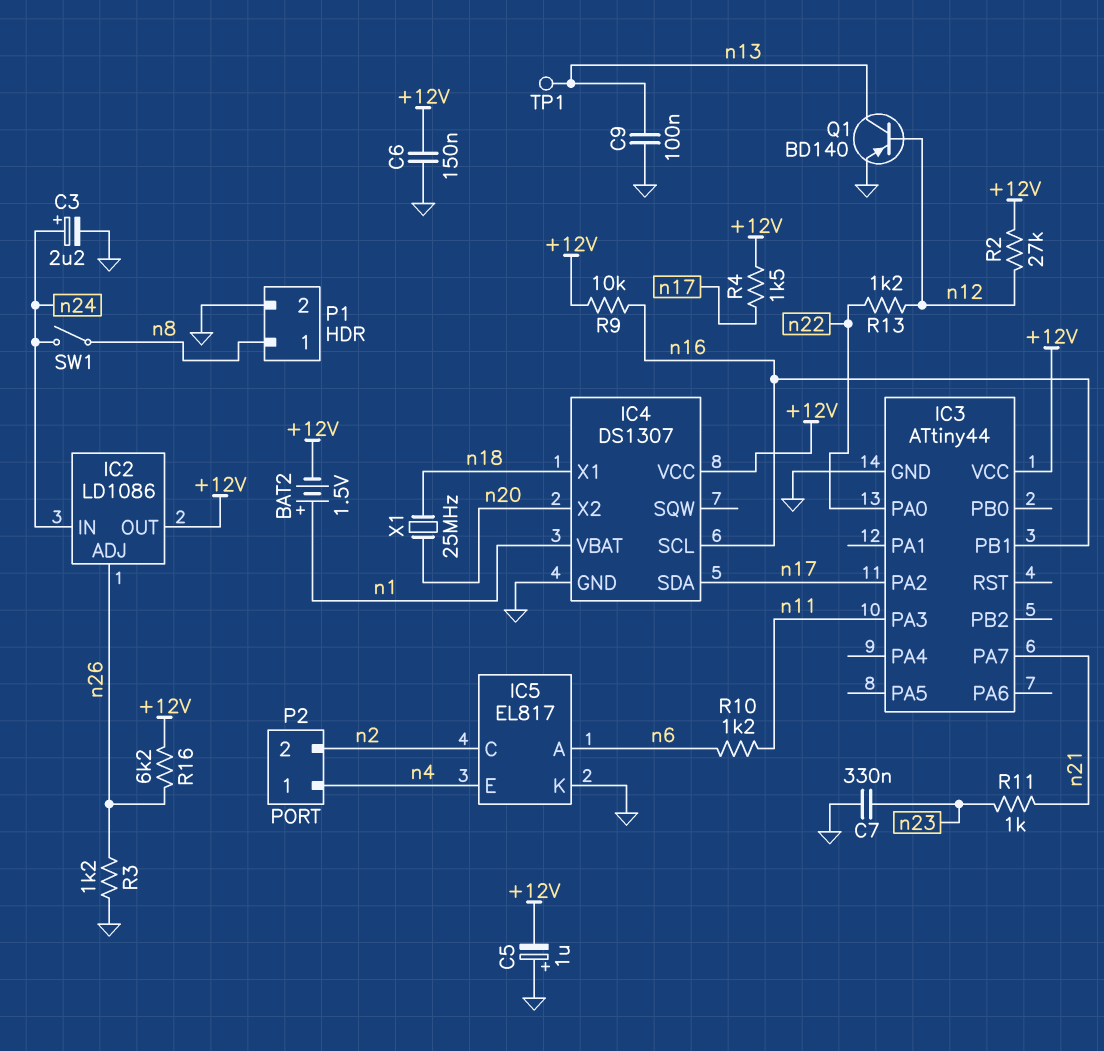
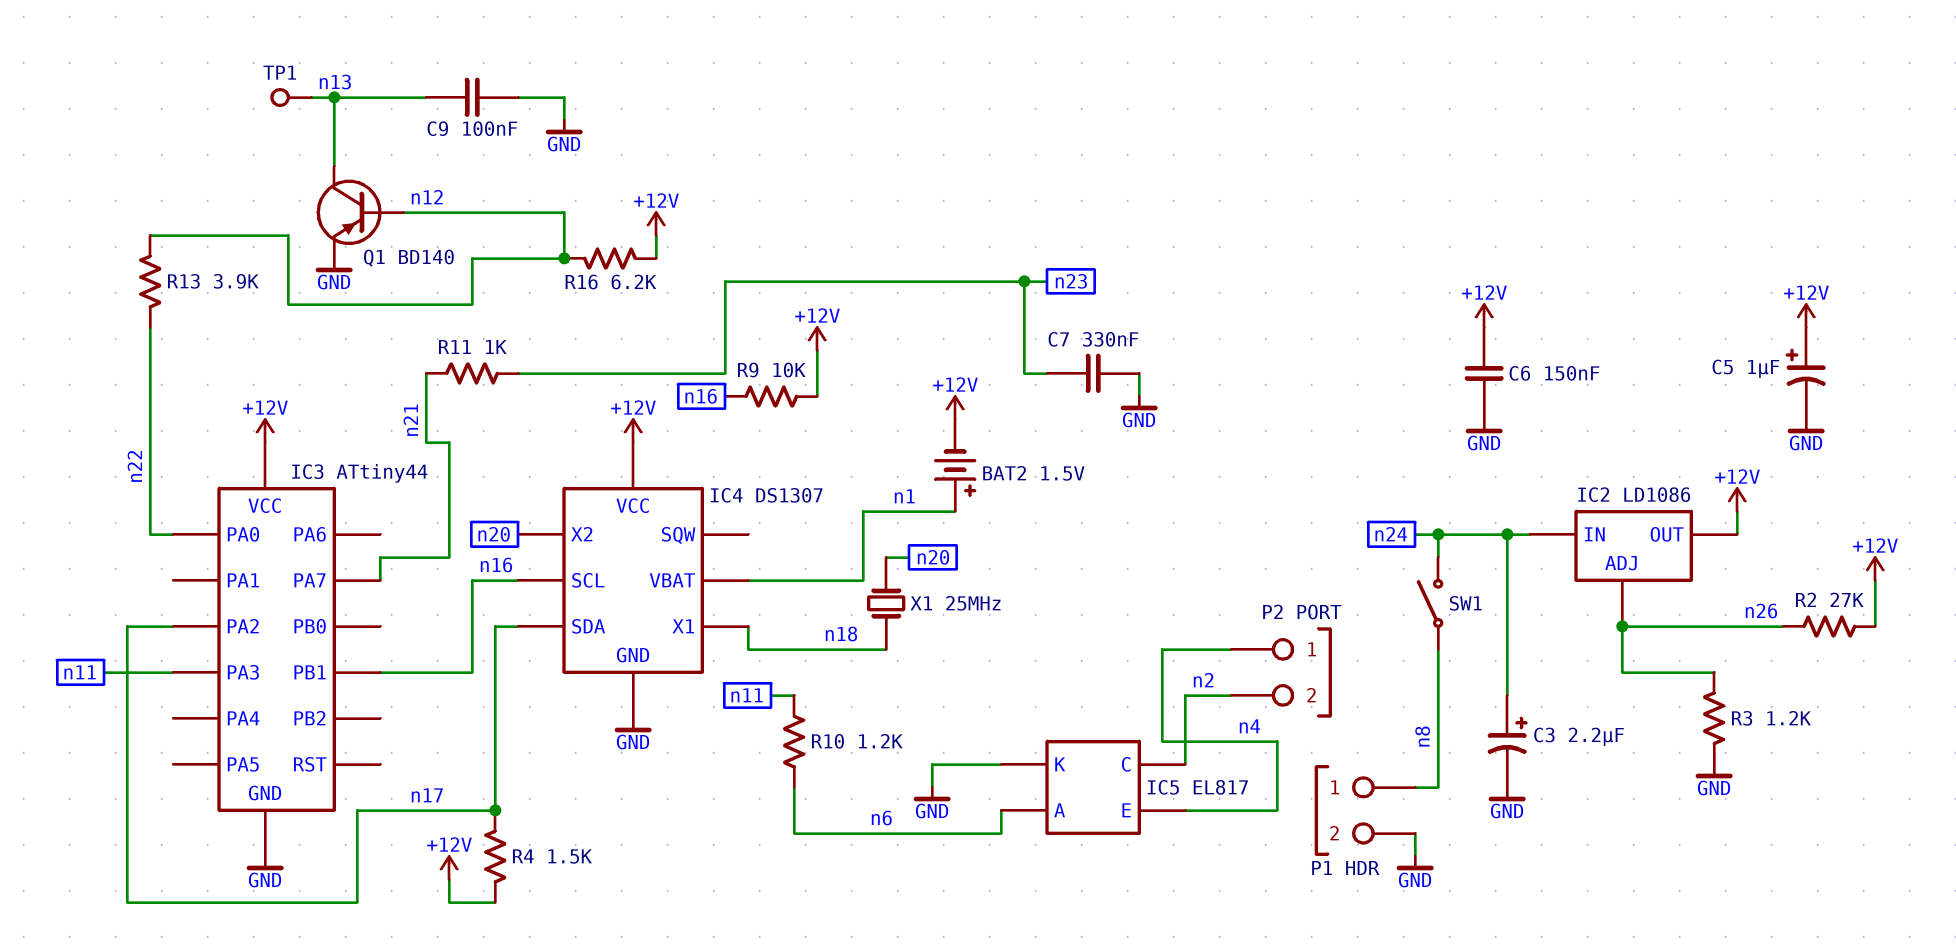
C5: 1uF (plus GND, minus +12V) -> 1uF (plus +12V, minus GND)
R2: 27k (+12V, n12) -> 27k (+12V, n26)
R13: 1.2k (n12, n22) -> 3.9k (n12, n22)
R16: 6.2k (+12V, n26) -> 6.2k (+12V, n12)

